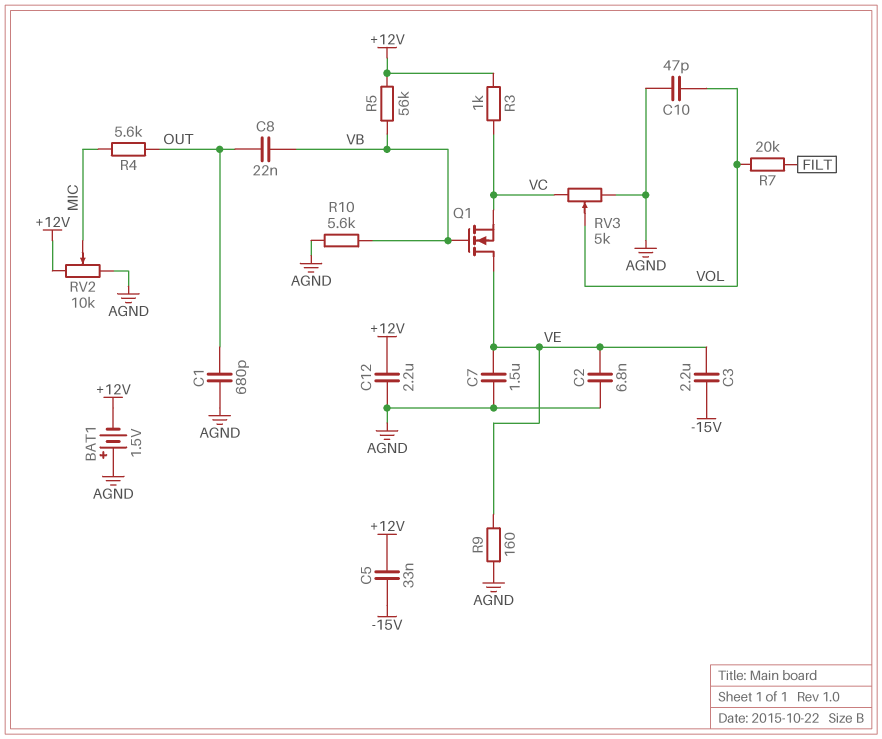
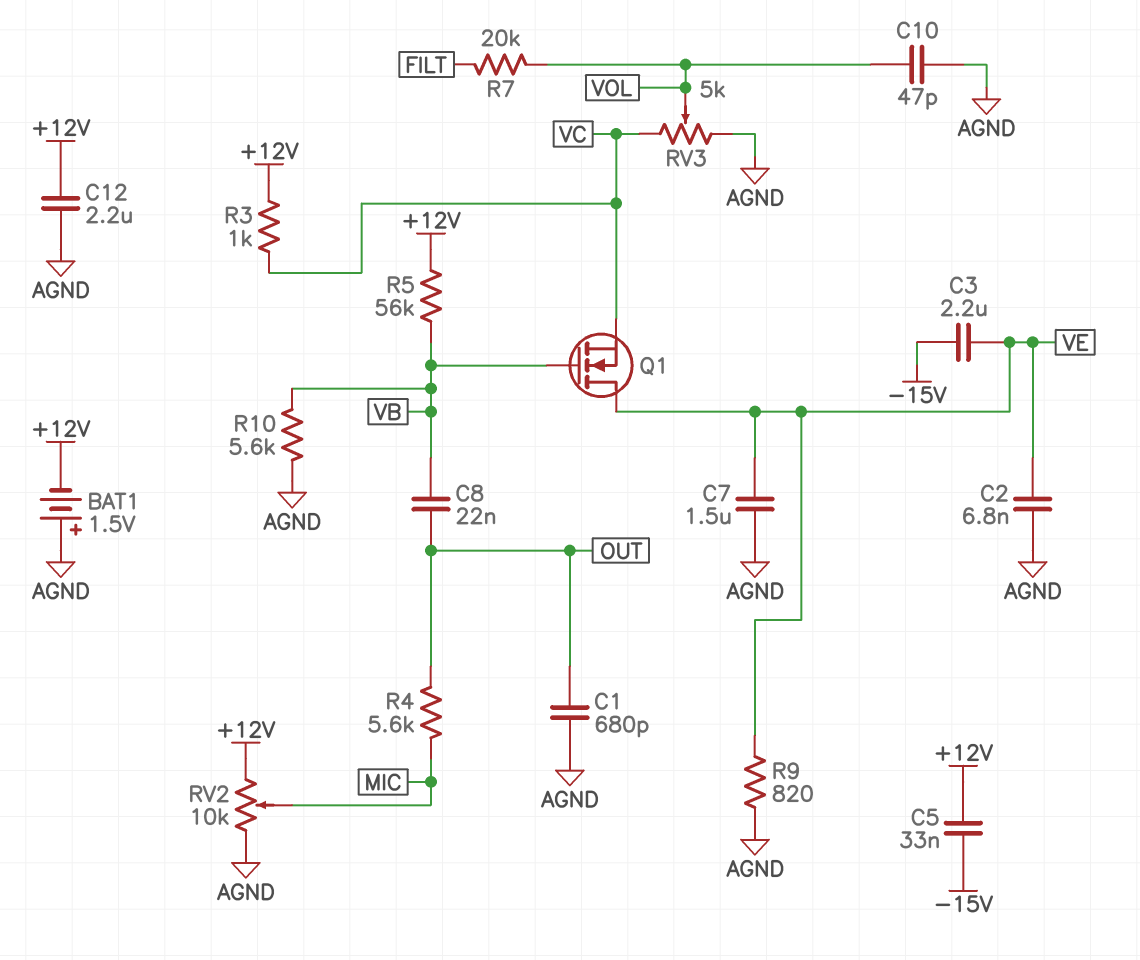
R9: 160 (AGND, VE) -> 820 (AGND, VE)

